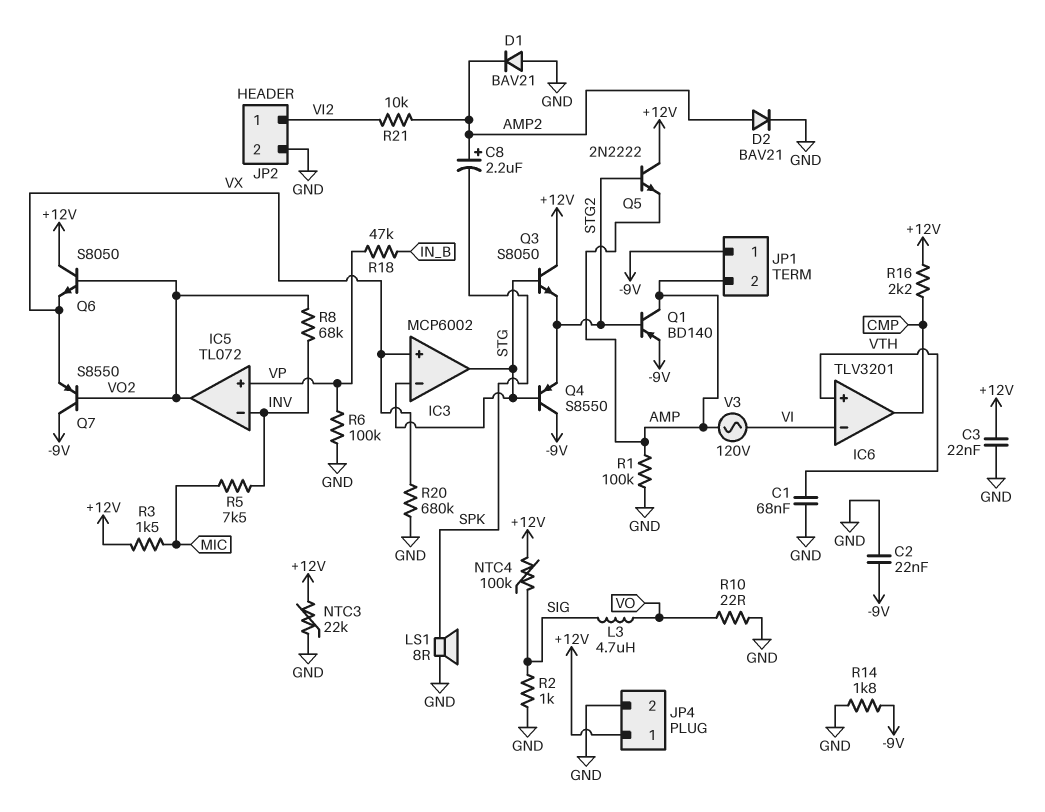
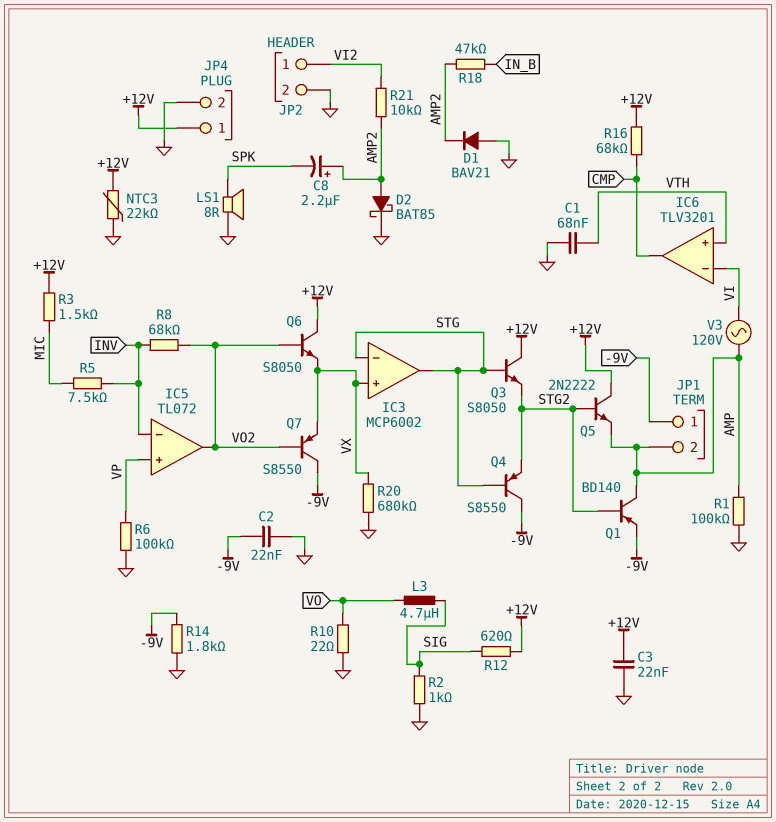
D2: diode BAV21 (A AMP2, K GND) -> schottky BAT85 (A AMP2, K GND)
NTC4: 100k (+12V, SIG) -> none
R12: none -> 620 (+12V, SIG)
R16: 2.2k (+12V, CMP) -> 68k (+12V, CMP)
R18: 47k (IN_B, VP) -> 47k (AMP2, IN_B)

